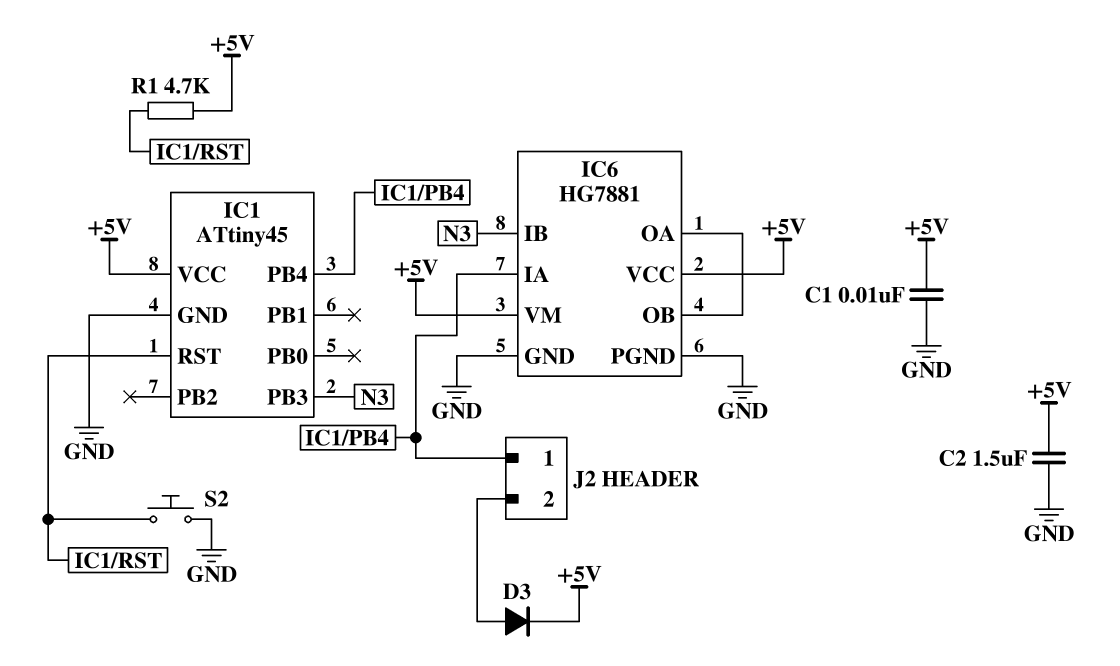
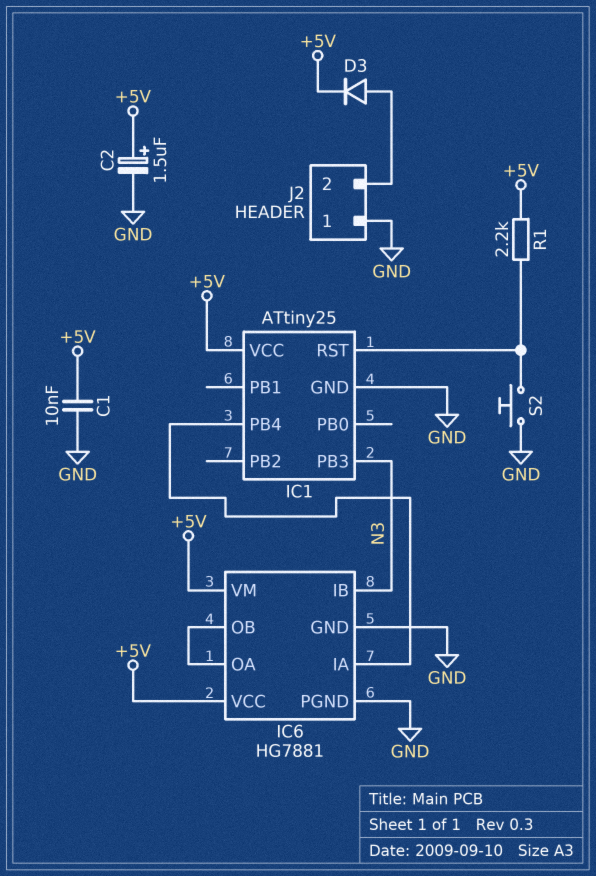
C2: 1.5uF (+5V, GND) -> 1.5uF (plus +5V, minus GND)
IC1: ATtiny45 -> ATtiny25
J2 pin 1: IC1/PB4 -> GND
R1: 4.7k (+5V, IC1/RST) -> 2.2k (+5V, IC1/RST)

